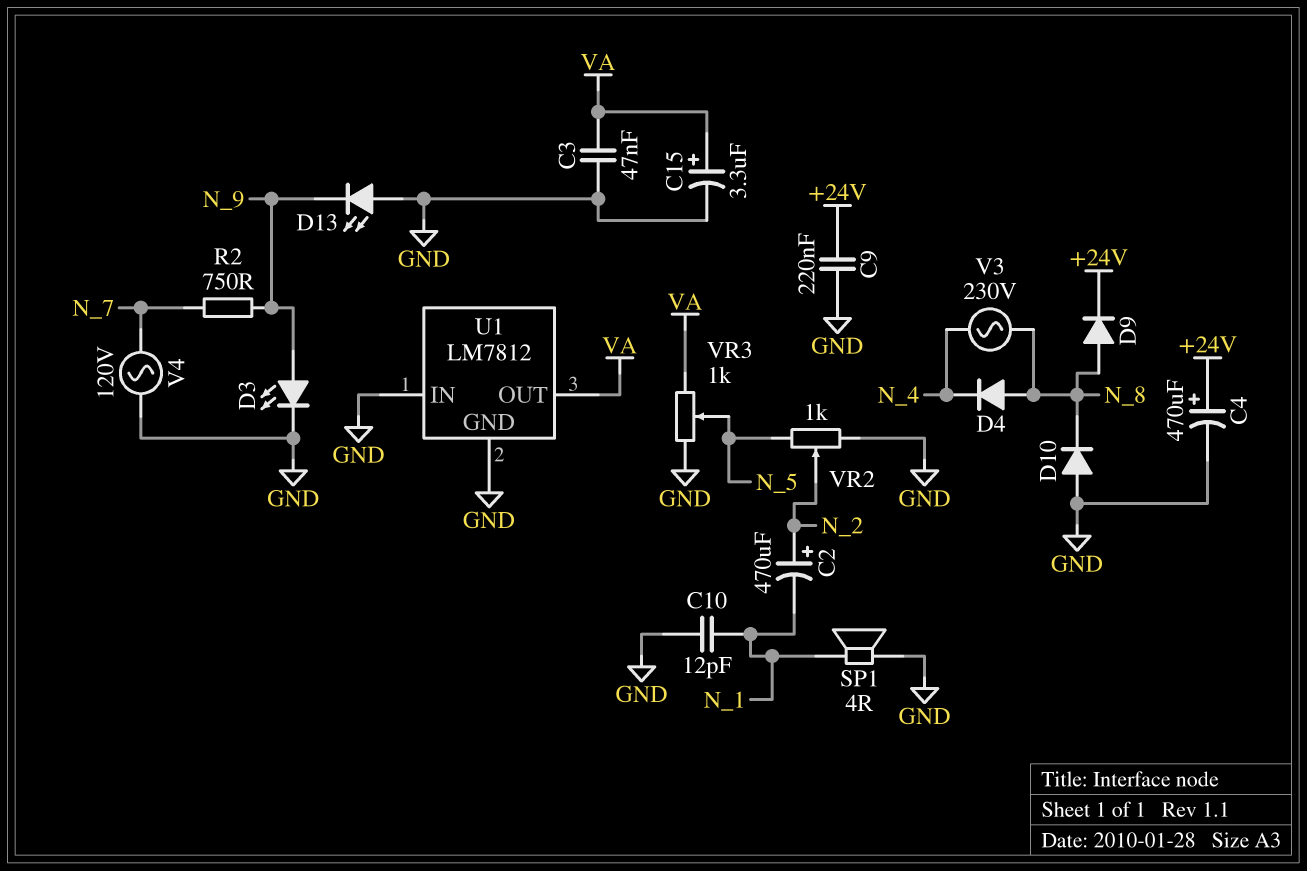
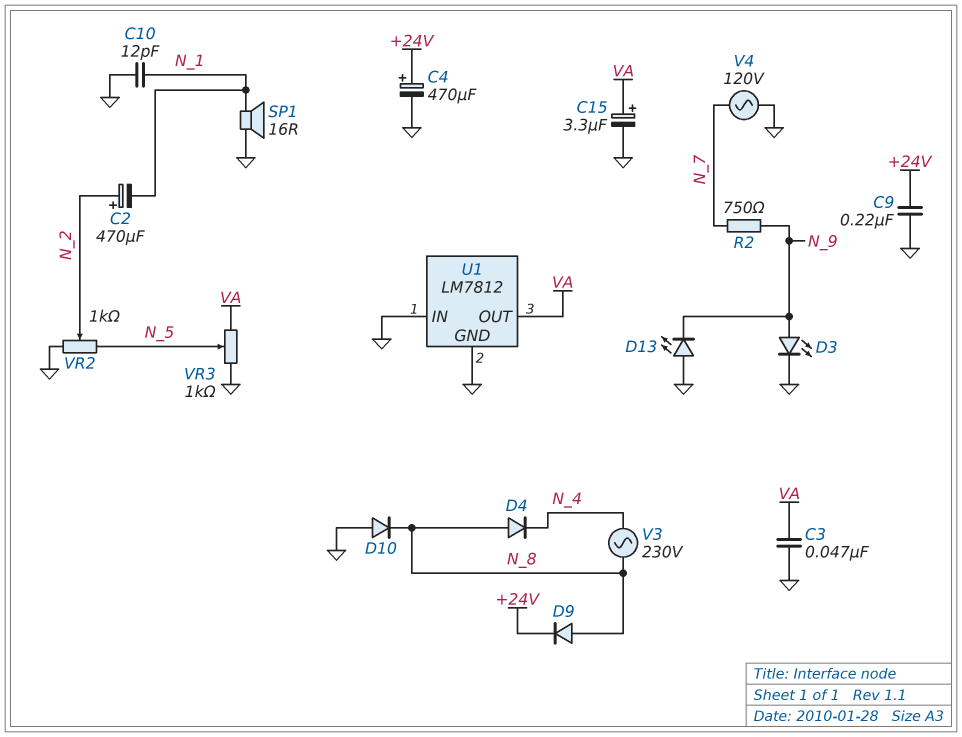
SP1: speaker 4R (GND, N_1) -> speaker 16R (GND, N_1)

